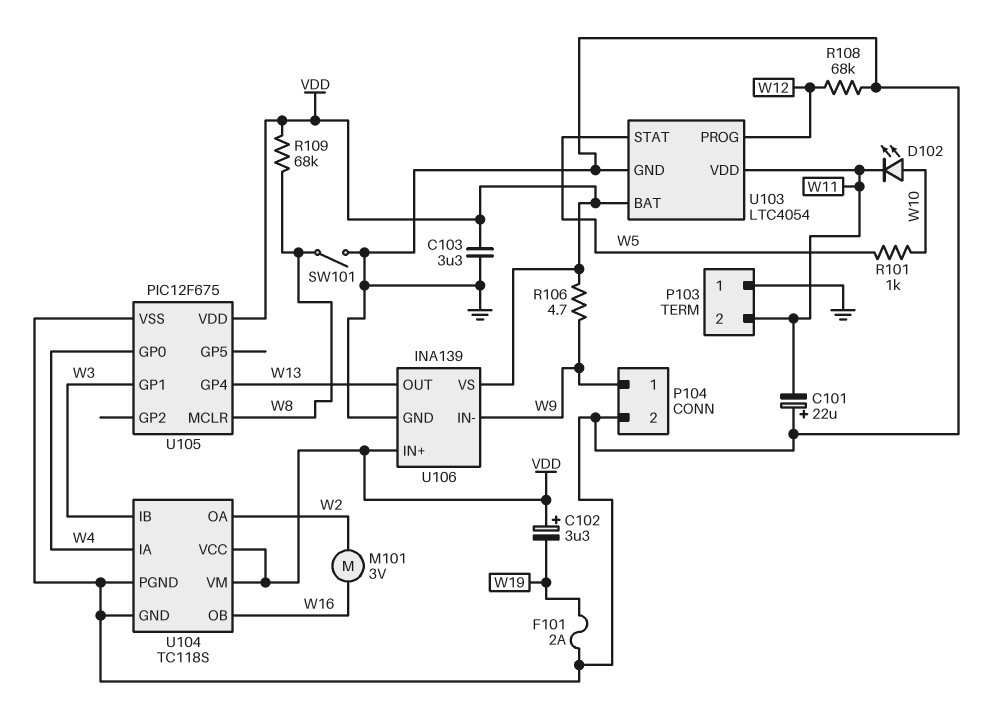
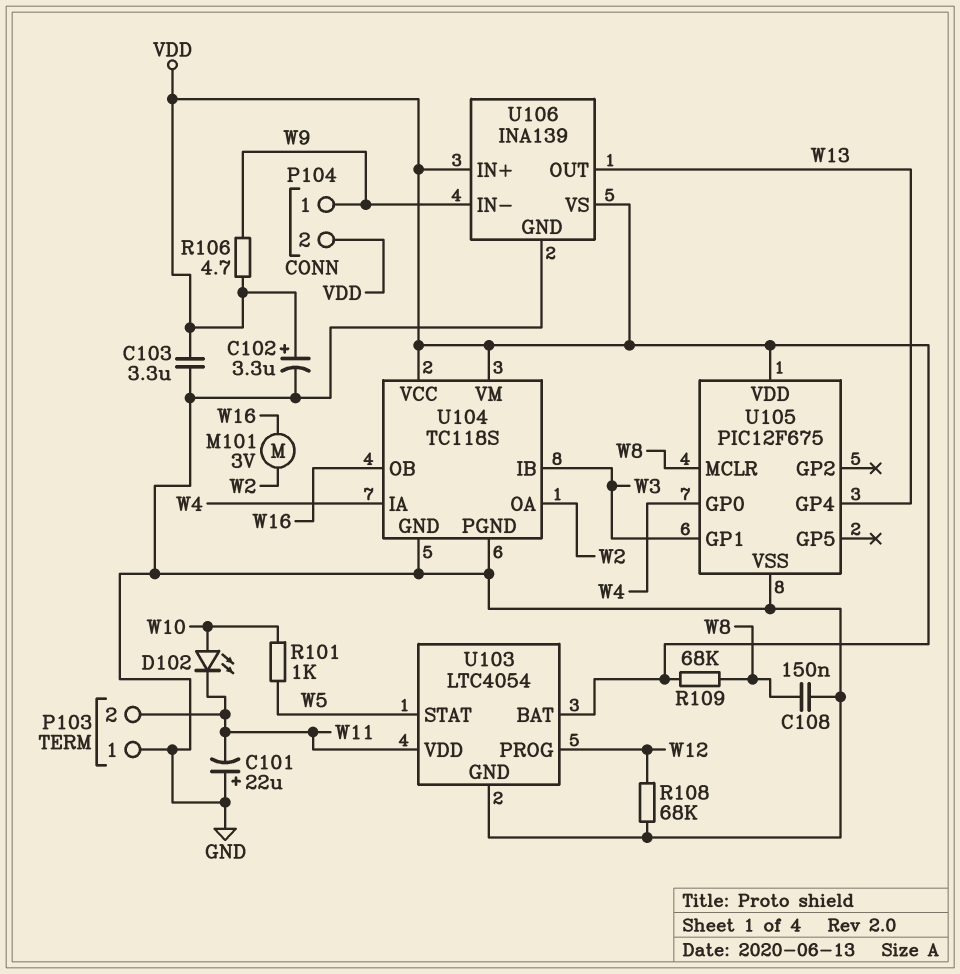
C102: 3.3uF (plus VDD, minus W19) -> 3.3uF (plus VDD, minus GND)
C108: none -> 150nF (GND, W8)
F101: 2A (GND, W19) -> none
P104 pin 2: GND -> VDD
SW101: switch (GND, W8) -> none

